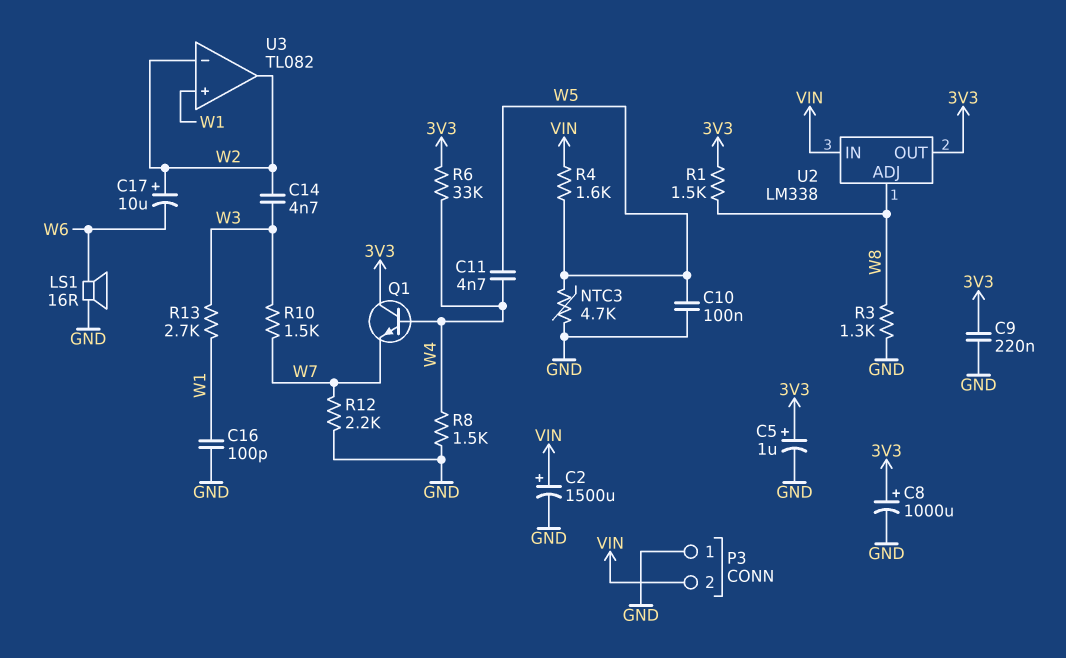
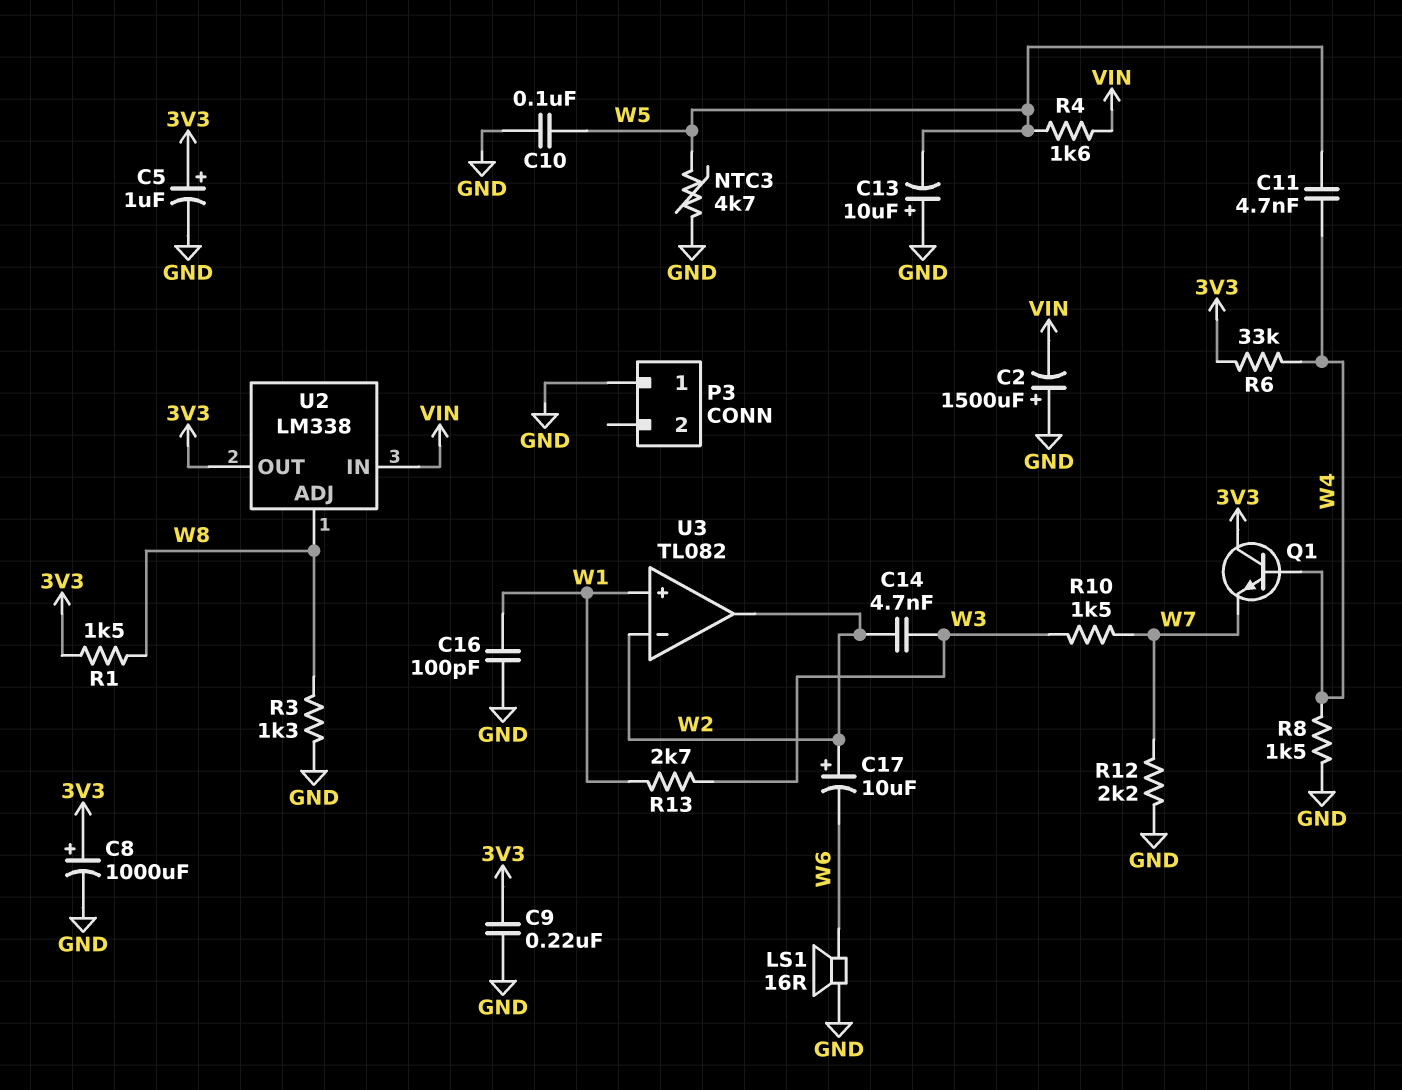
C2: 1500uF (plus VIN, minus GND) -> 1500uF (plus GND, minus VIN)
C13: none -> 10uF (plus GND, minus W5)
P3 pin 2: VIN -> none

